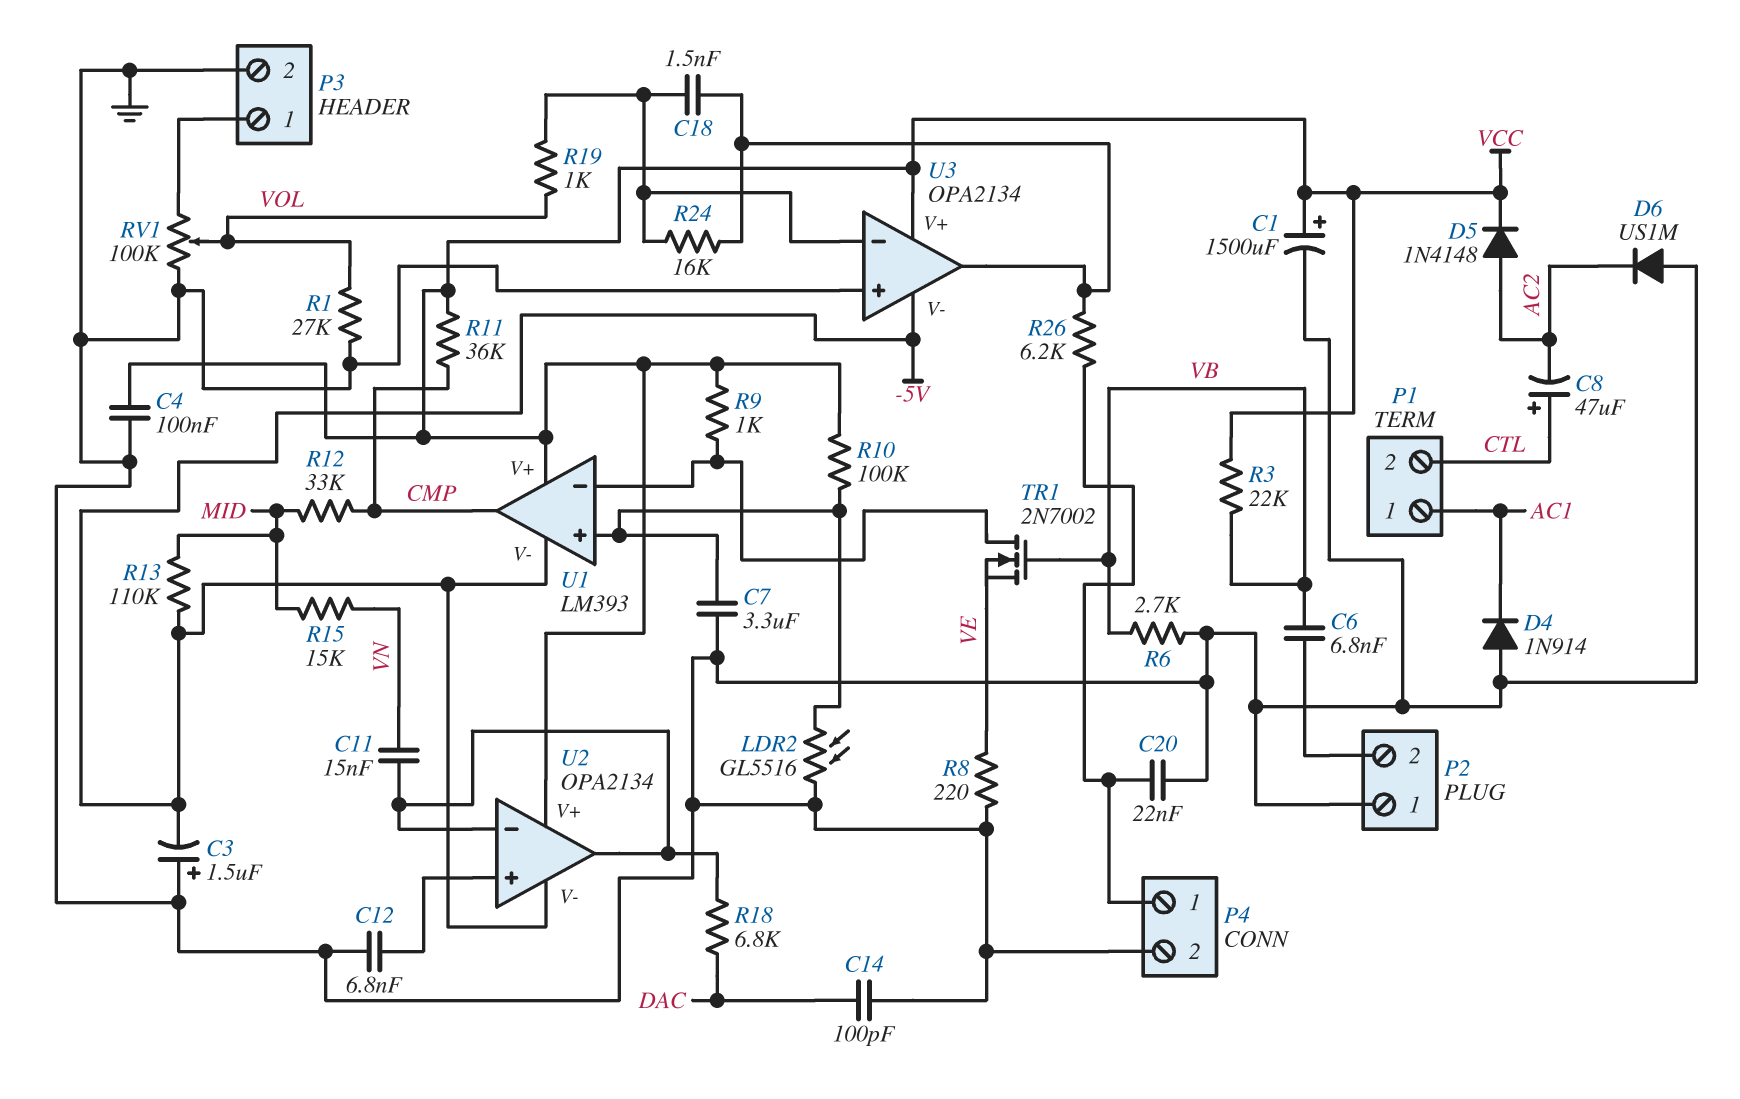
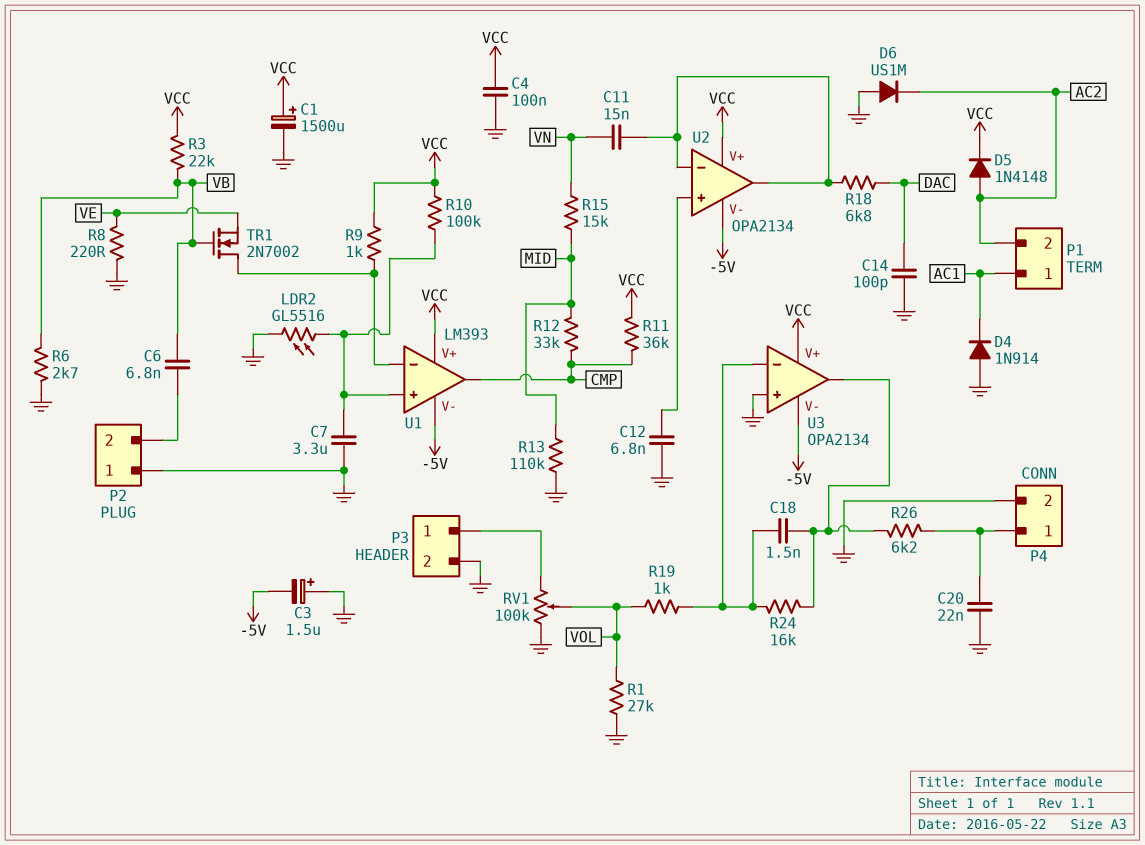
C8: 47uF (plus CTL, minus AC2) -> none
P1 pin 2: CTL -> AC2
R13: 110k (-5V, MID) -> 110k (GND, MID)

